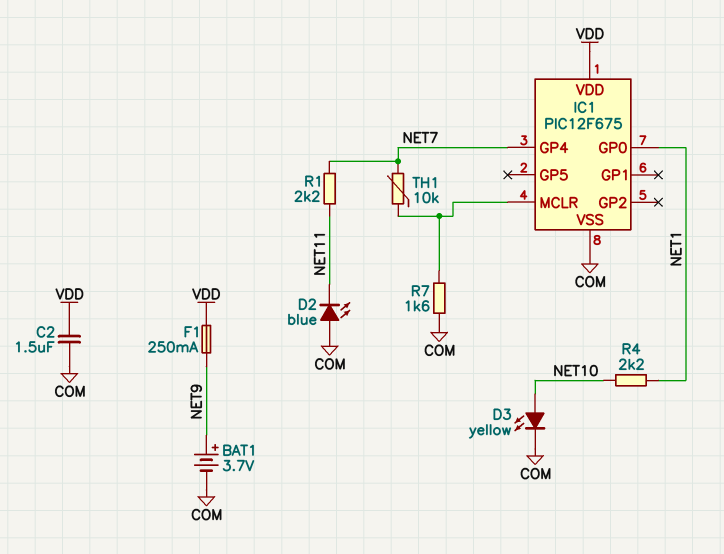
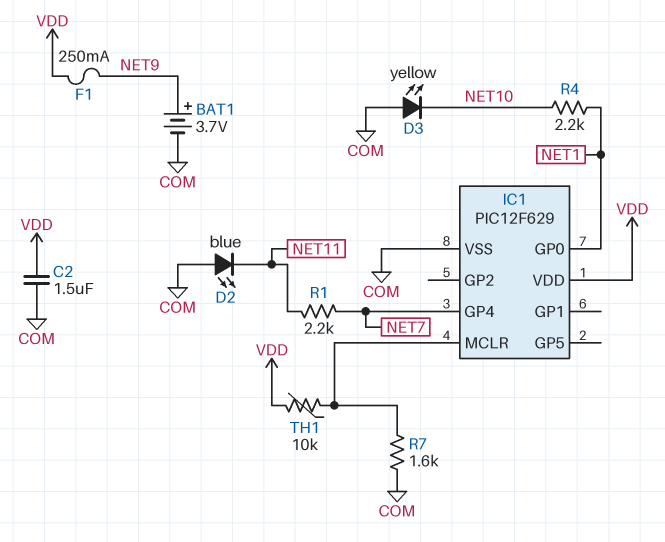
D3: LED yellow (A NET10, K COM) -> LED yellow (A COM, K NET10)
IC1: PIC12F675 -> PIC12F629
TH1: 10k (IC1/MCLR, NET7) -> 10k (IC1/MCLR, VDD)

